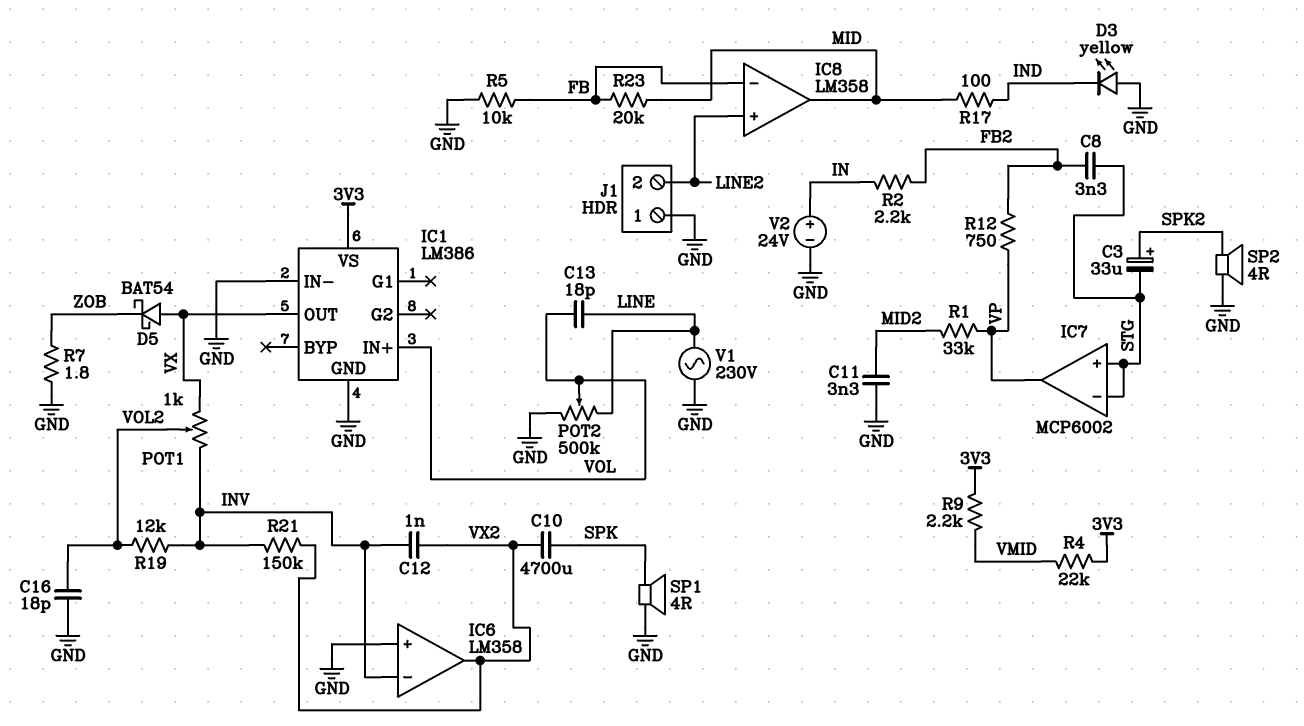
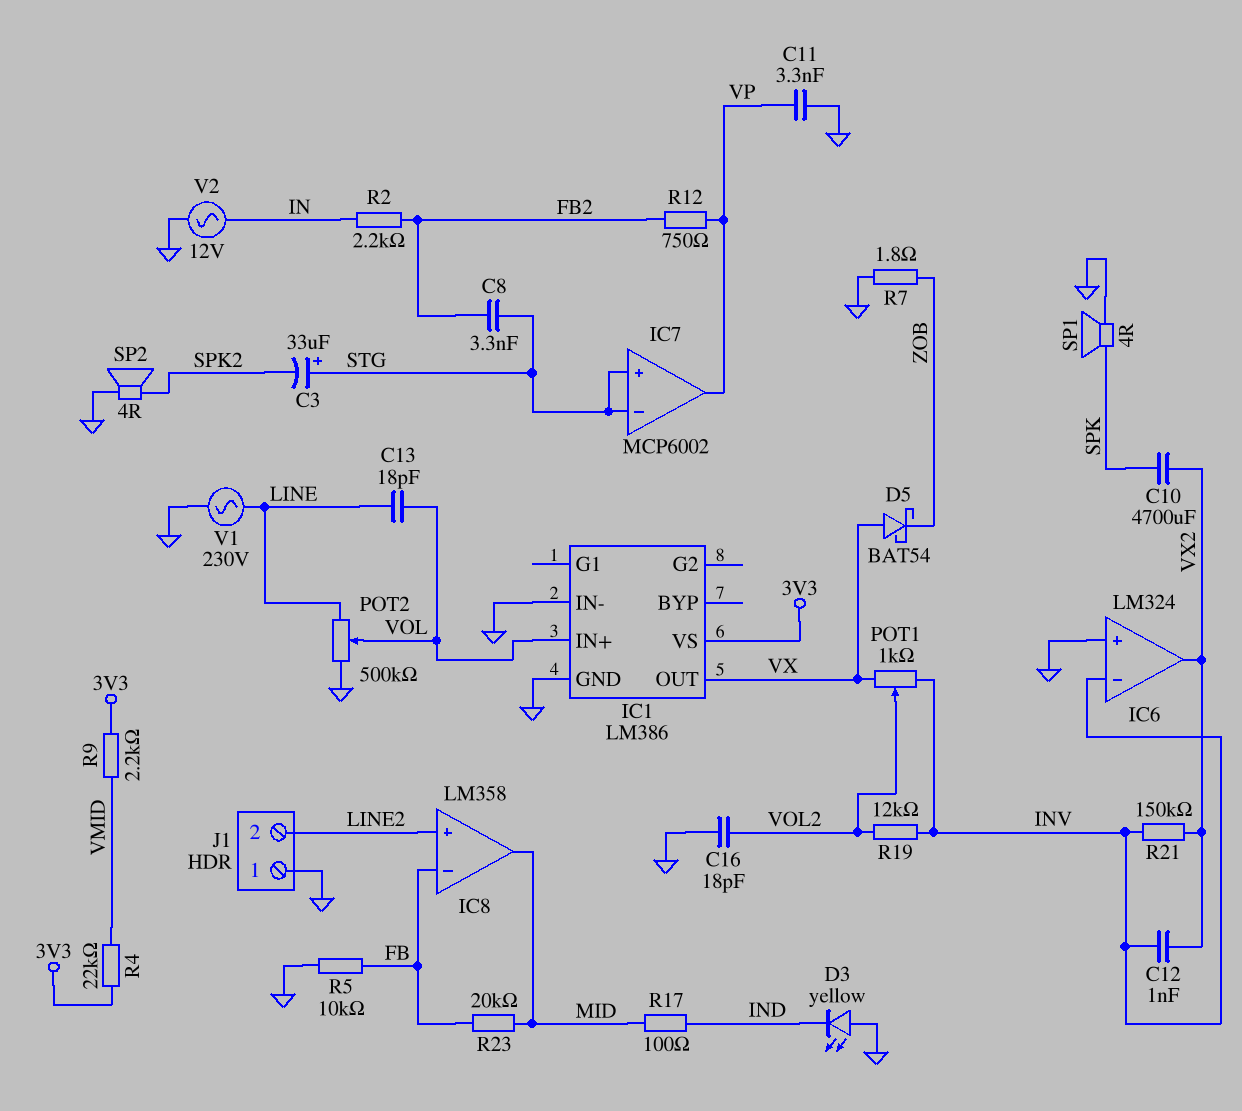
C3: 33uF (plus SPK2, minus STG) -> 33uF (plus STG, minus SPK2)
C11: 3.3nF (GND, MID2) -> 3.3nF (GND, VP)
IC6: LM358 -> LM324
R1: 33k (MID2, VP) -> none
V2: 24V (plus IN, minus GND) -> AC 12V (GND, IN)

